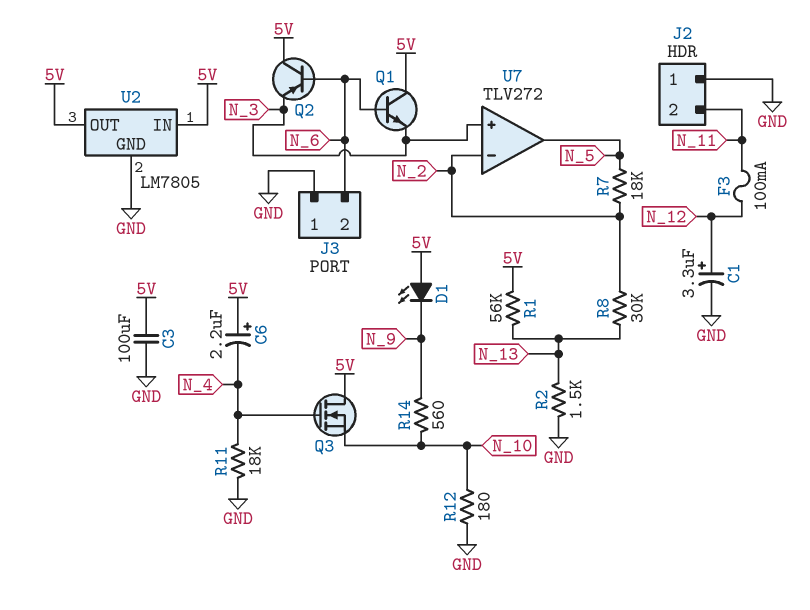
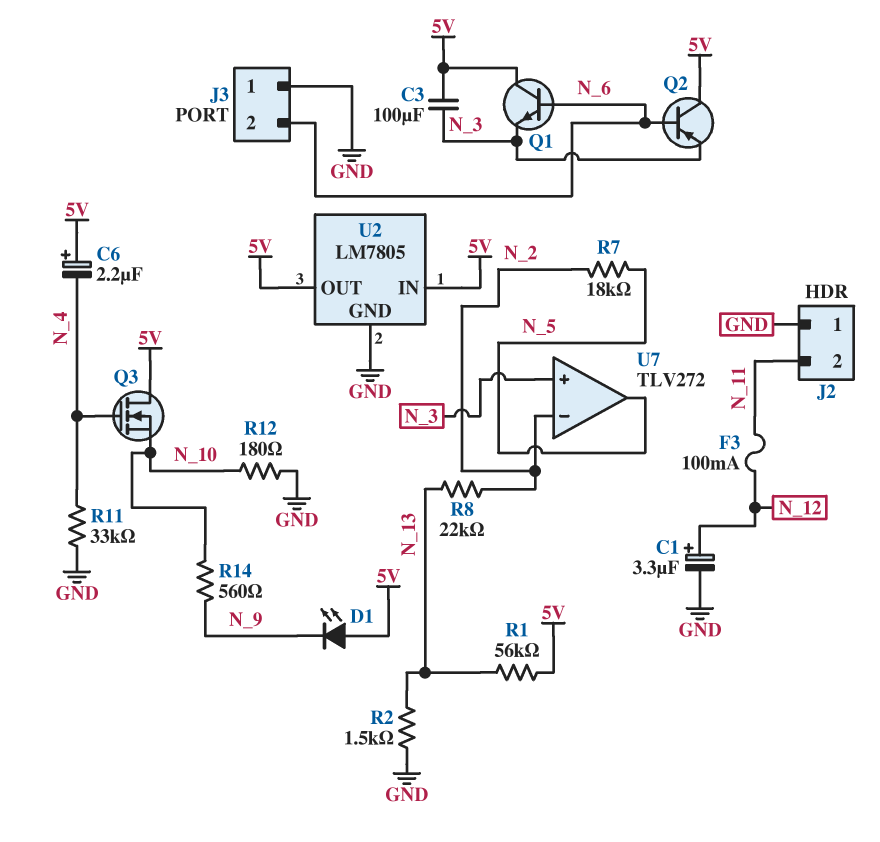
C3: 100uF (5V, GND) -> 100uF (5V, N_3)
R8: 30k (N_2, N_13) -> 22k (N_2, N_13)
R11: 18k (GND, N_4) -> 33k (GND, N_4)

